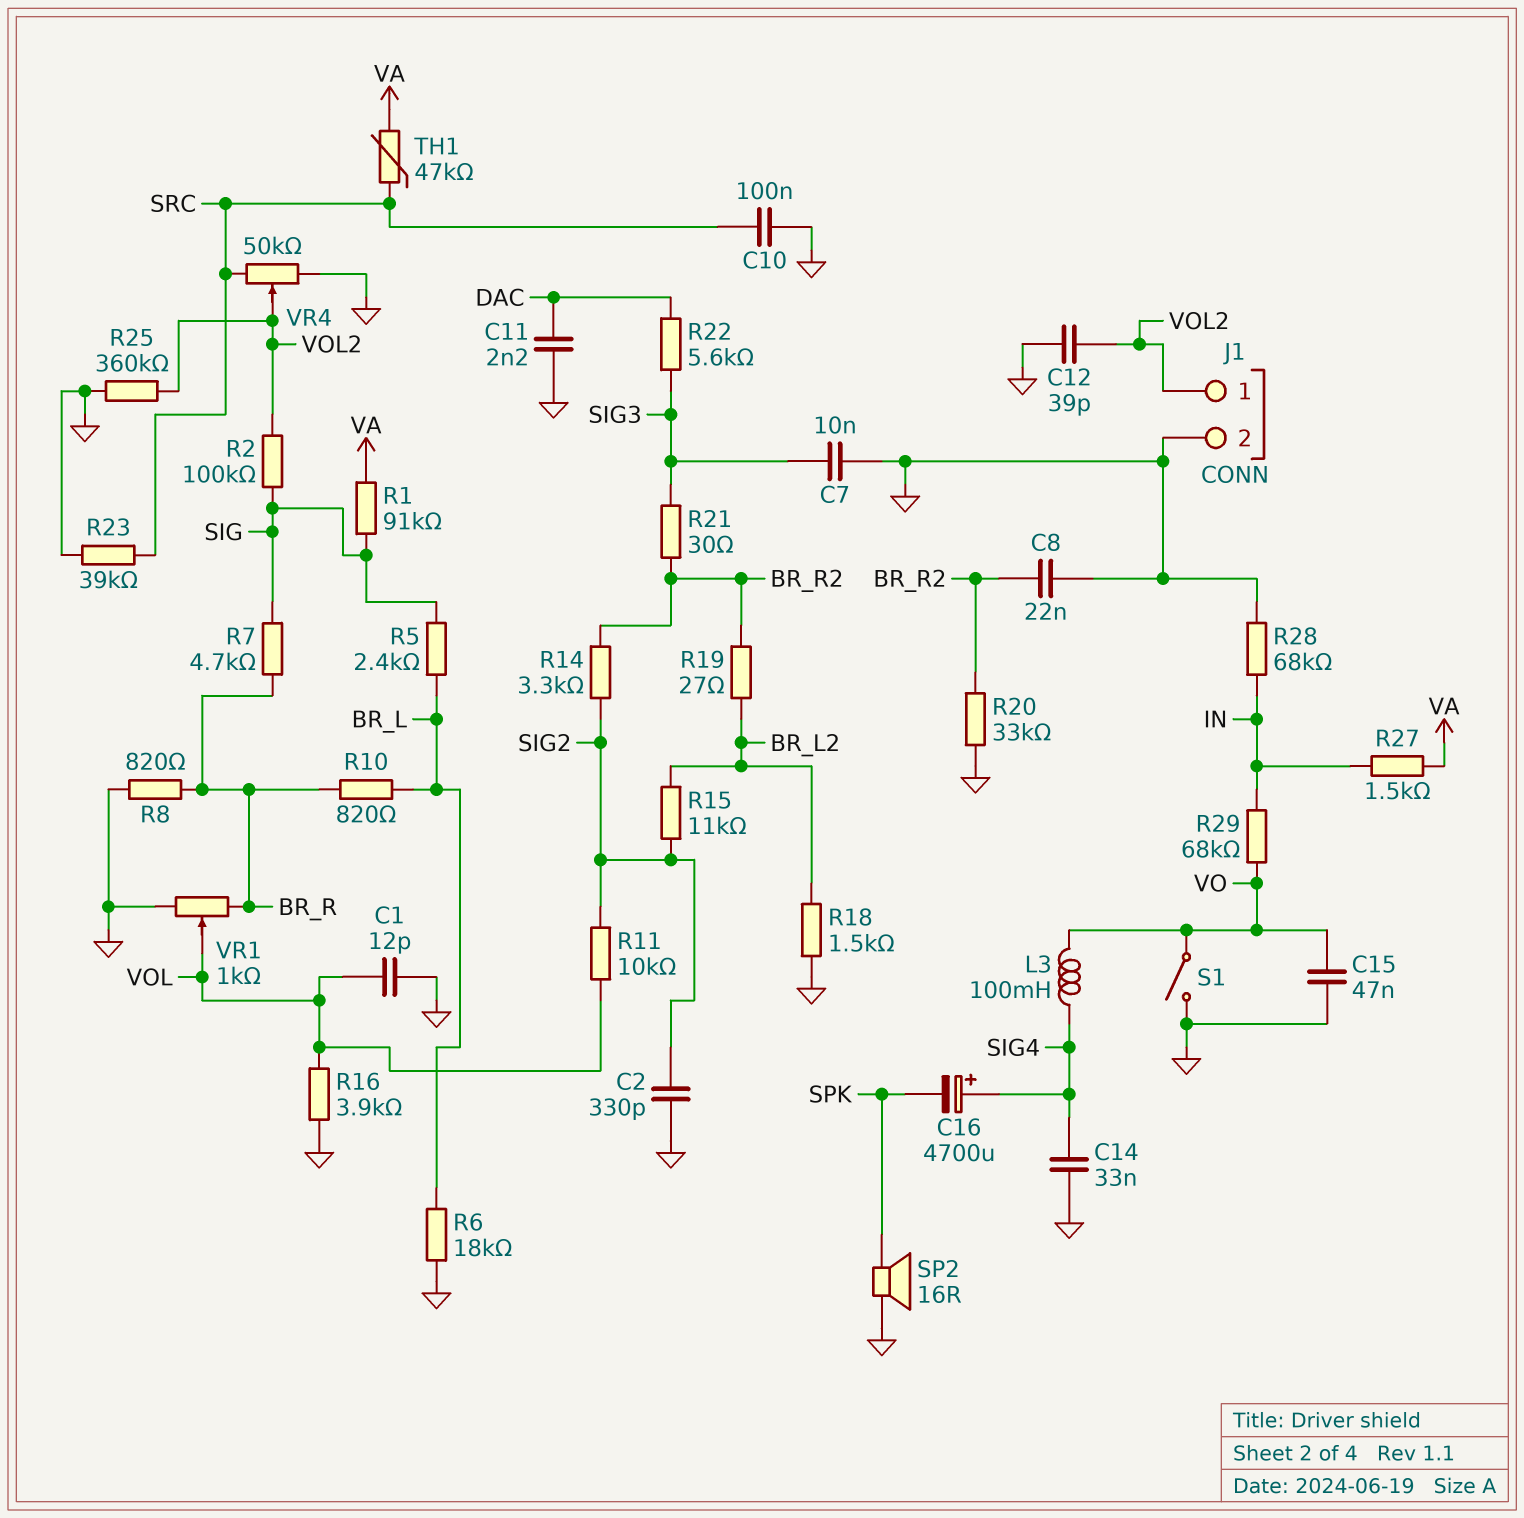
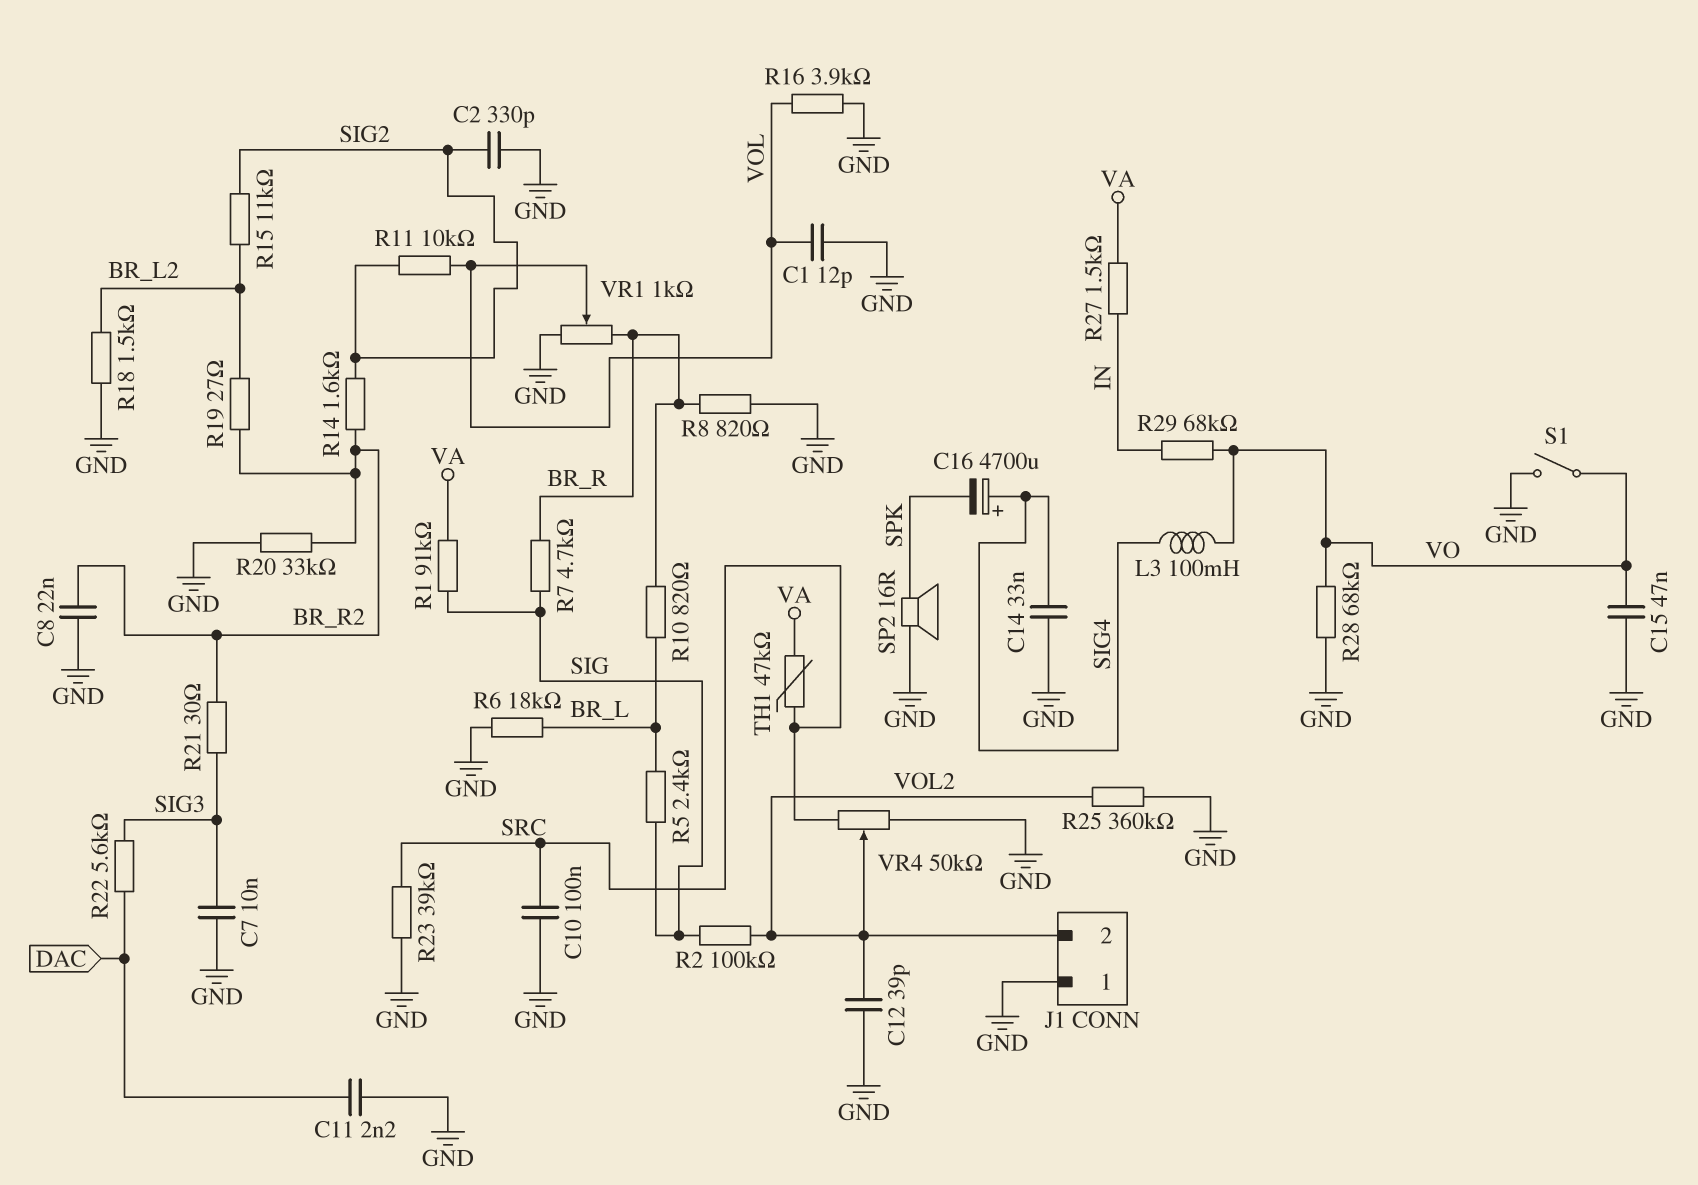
J1 pin 1: VOL2 -> GND
J1 pin 2: GND -> VOL2
R14: 3.3k (BR_R2, SIG2) -> 1.6k (BR_R2, SIG2)
R28: 68k (GND, IN) -> 68k (GND, VO)

